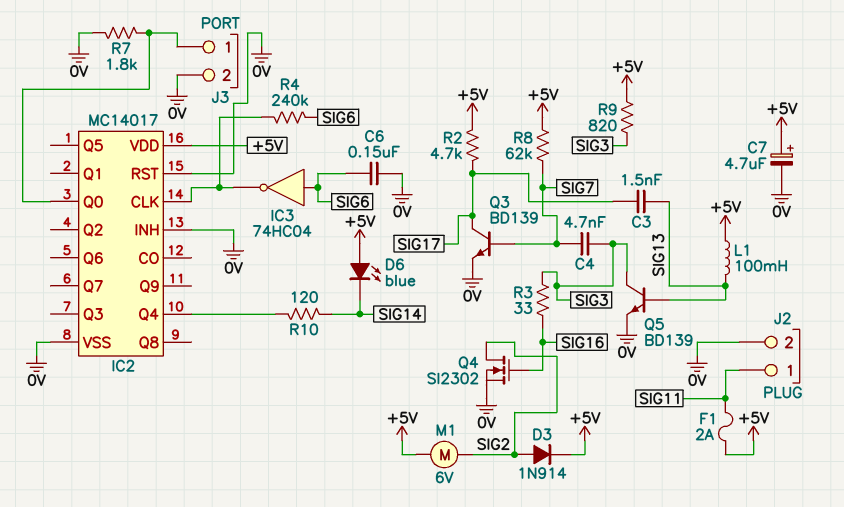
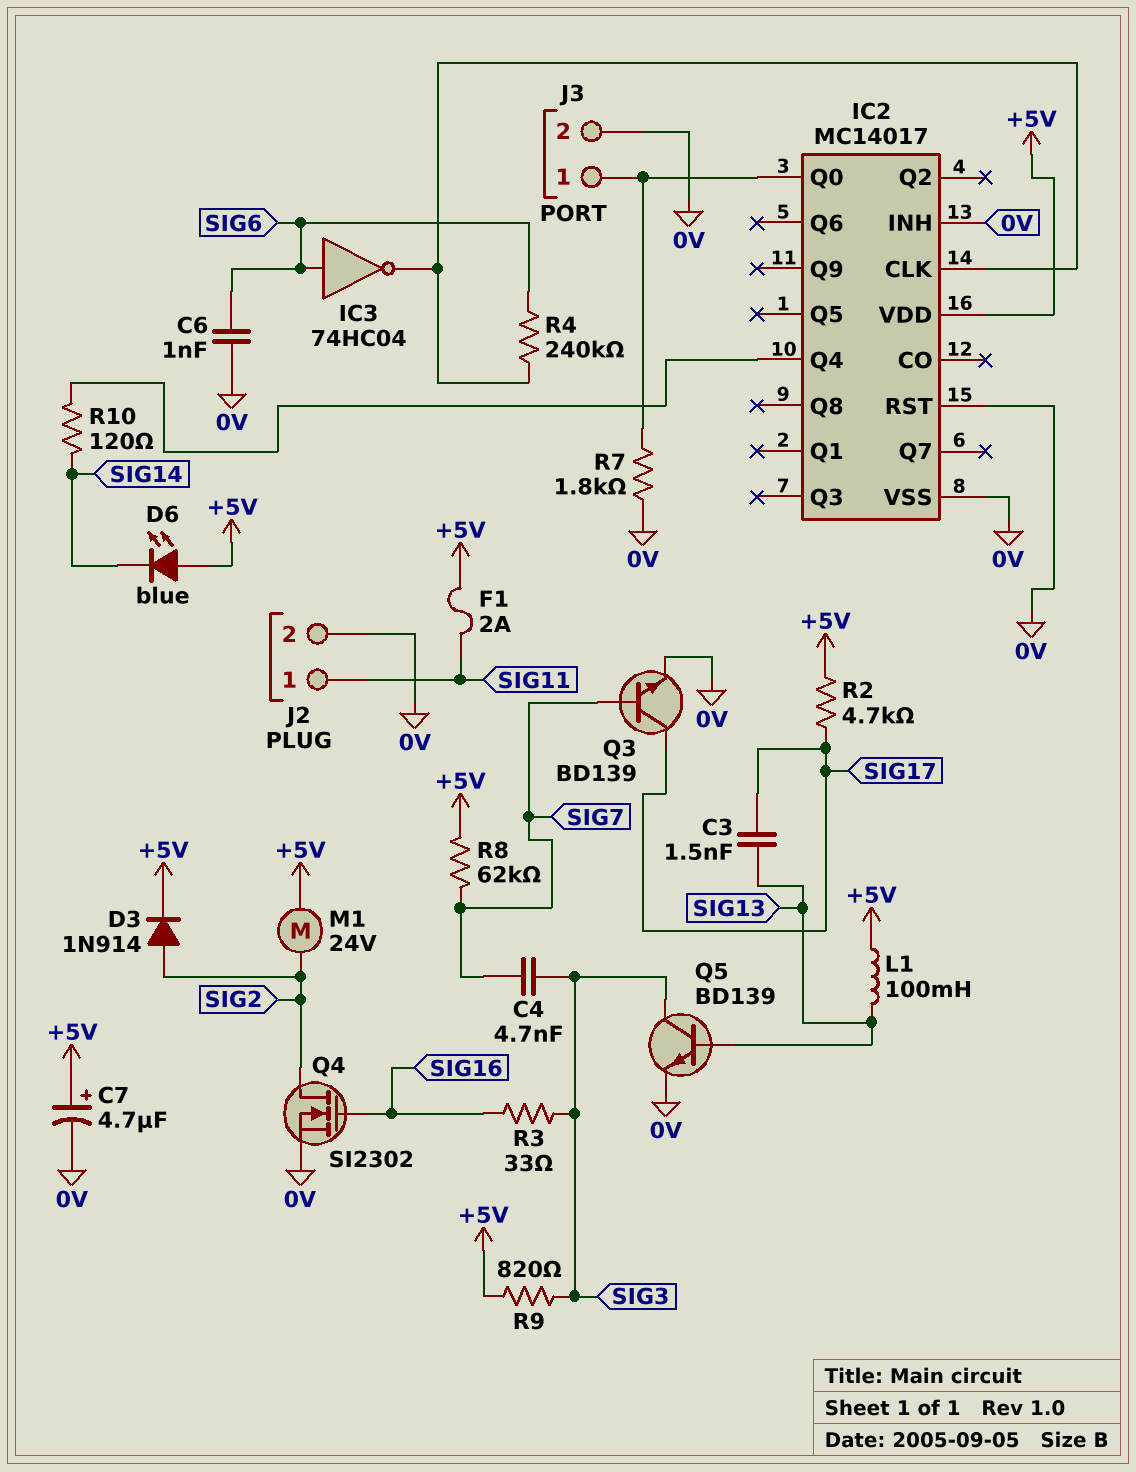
C6: 150nF (0V, SIG6) -> 1nF (0V, SIG6)
M1: motor 6V (+5V, SIG2) -> motor 24V (+5V, SIG2)

